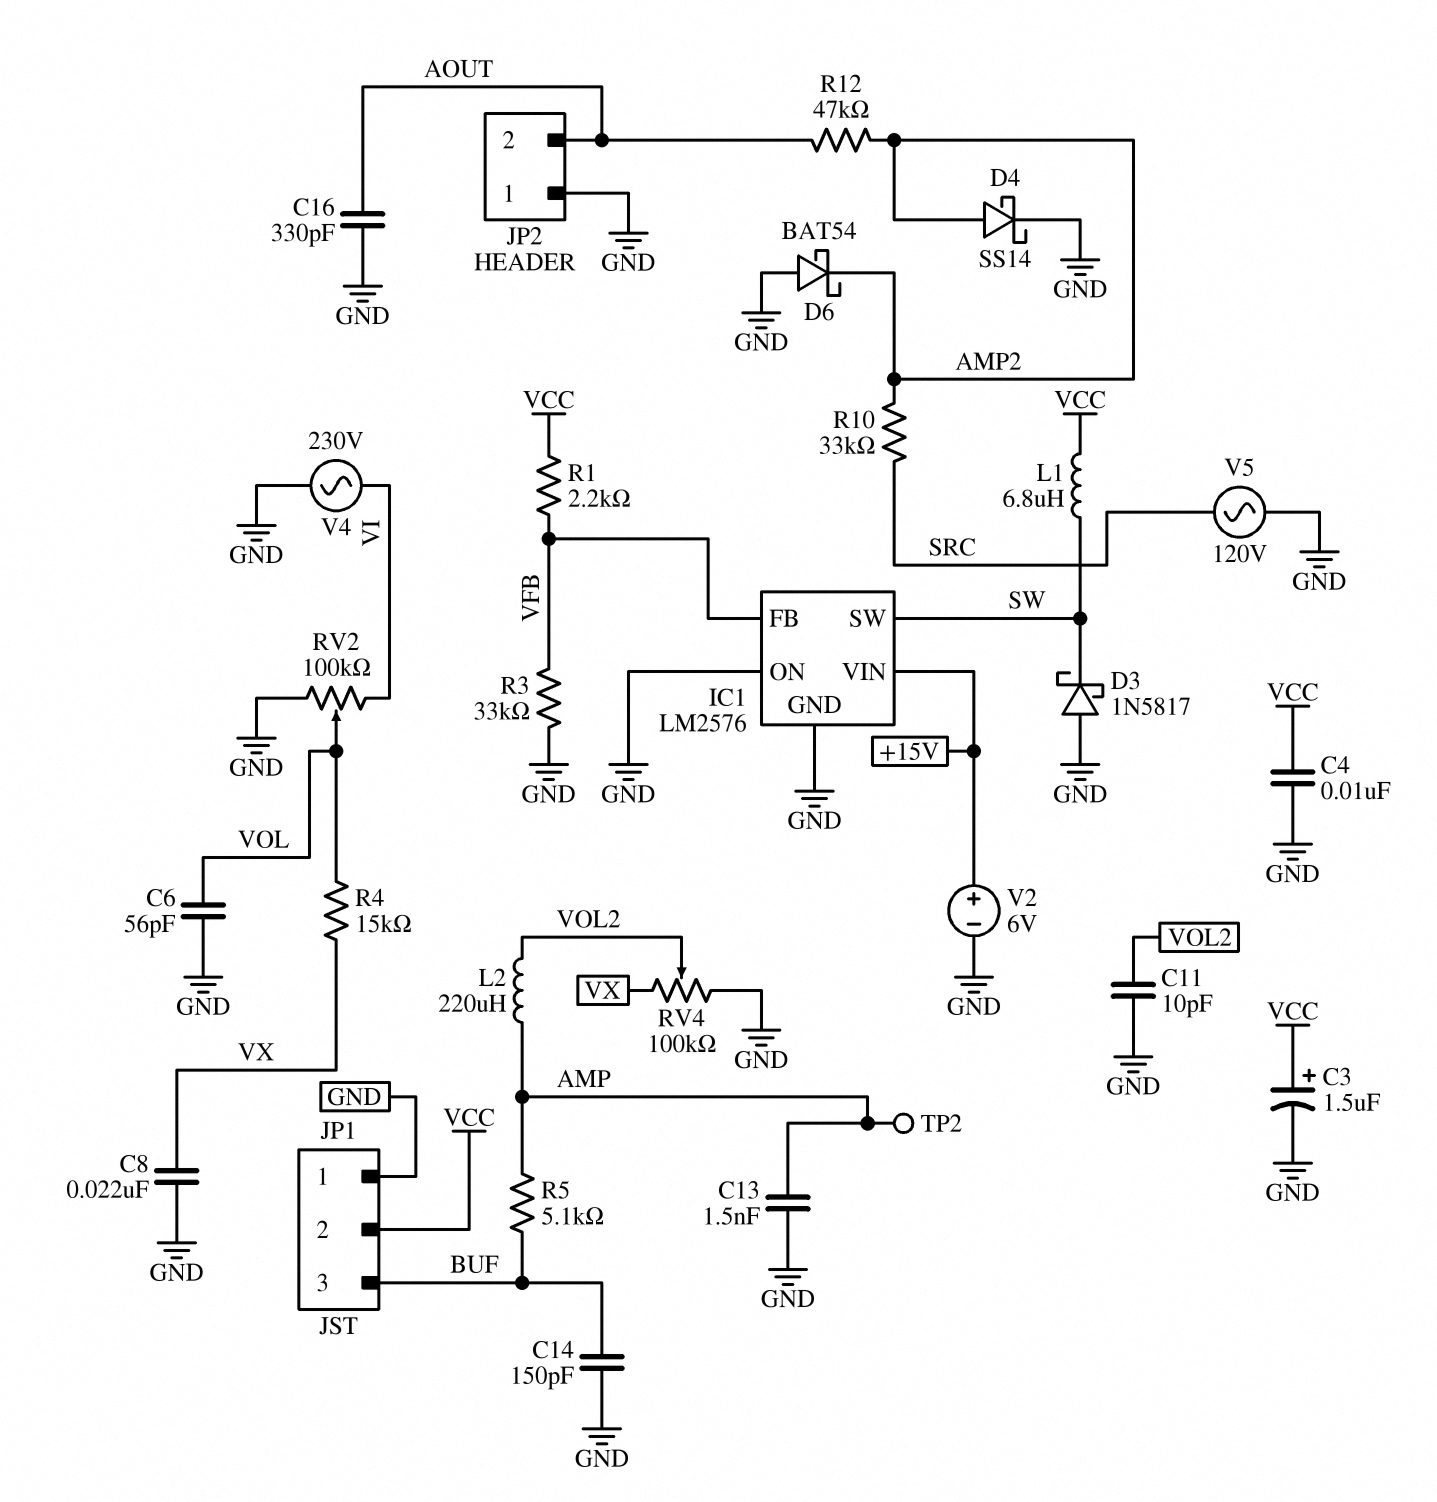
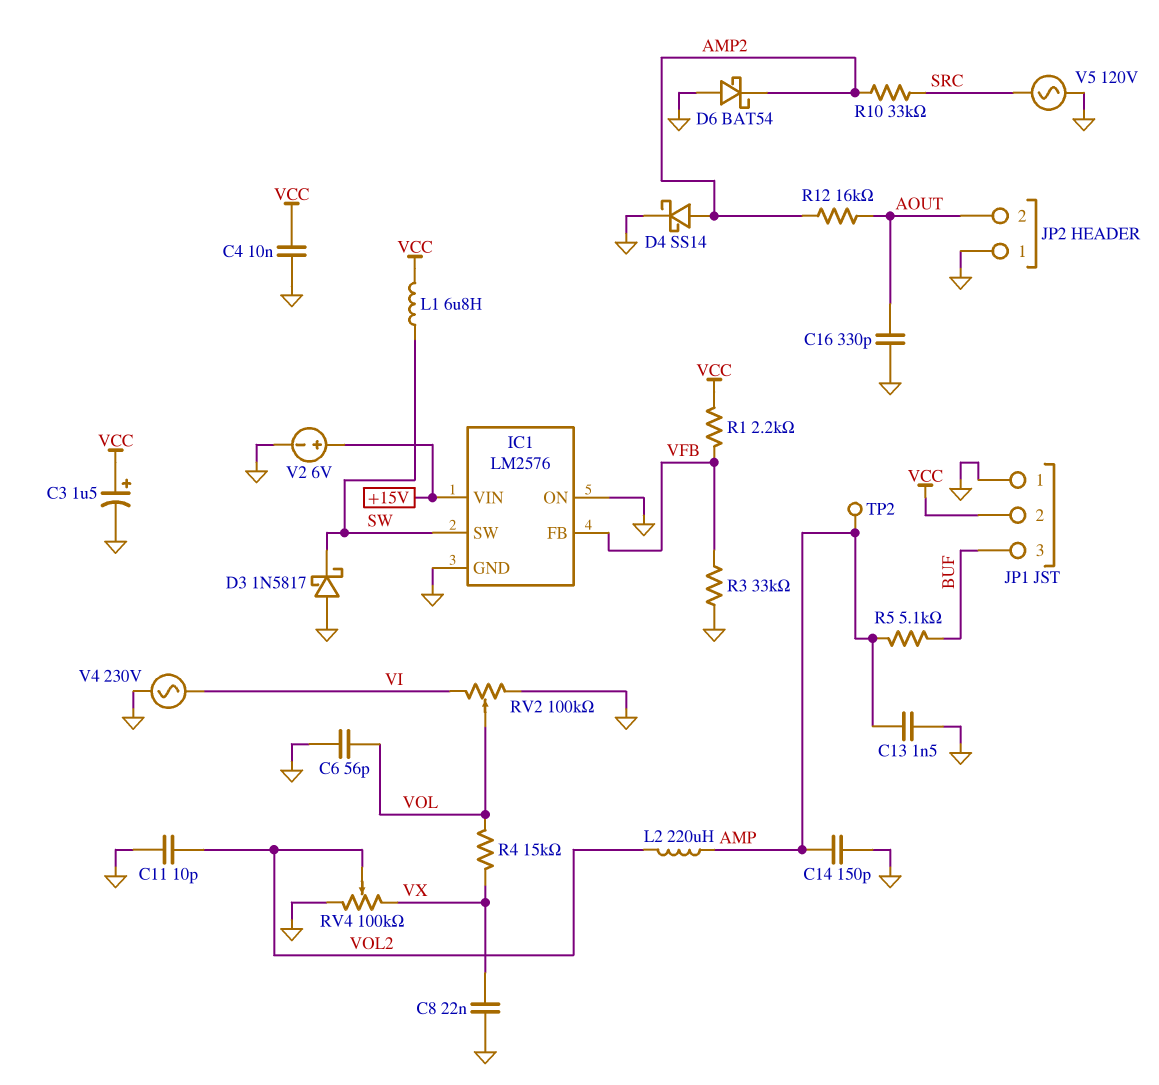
C14: 150pF (BUF, GND) -> 150pF (AMP, GND)
R12: 47k (AMP2, AOUT) -> 16k (AMP2, AOUT)

